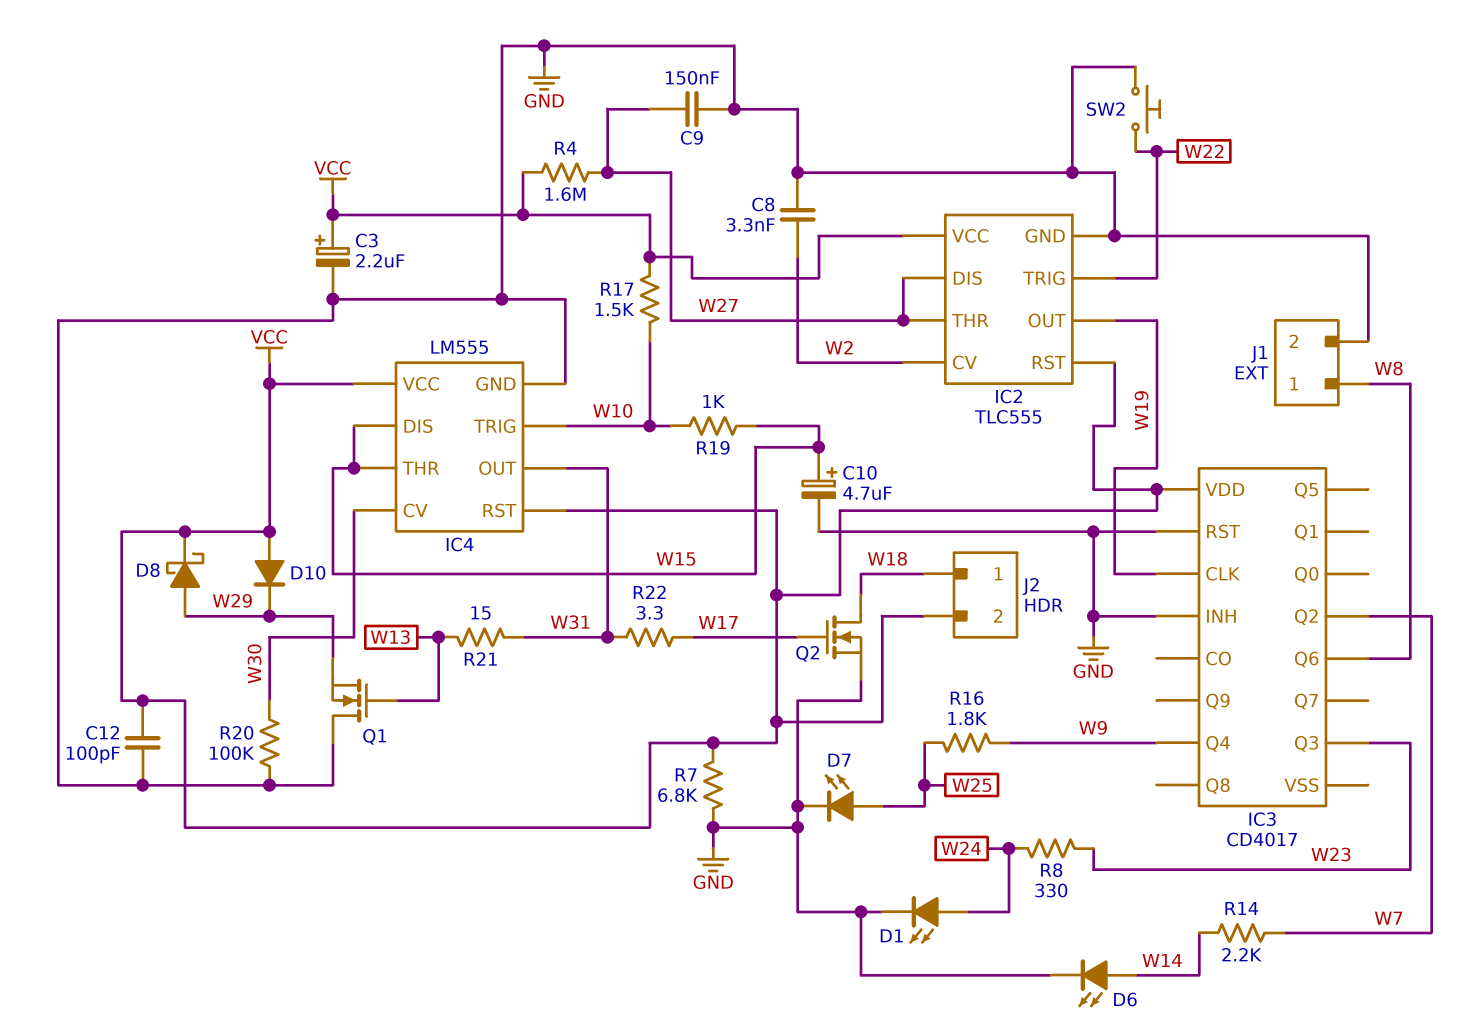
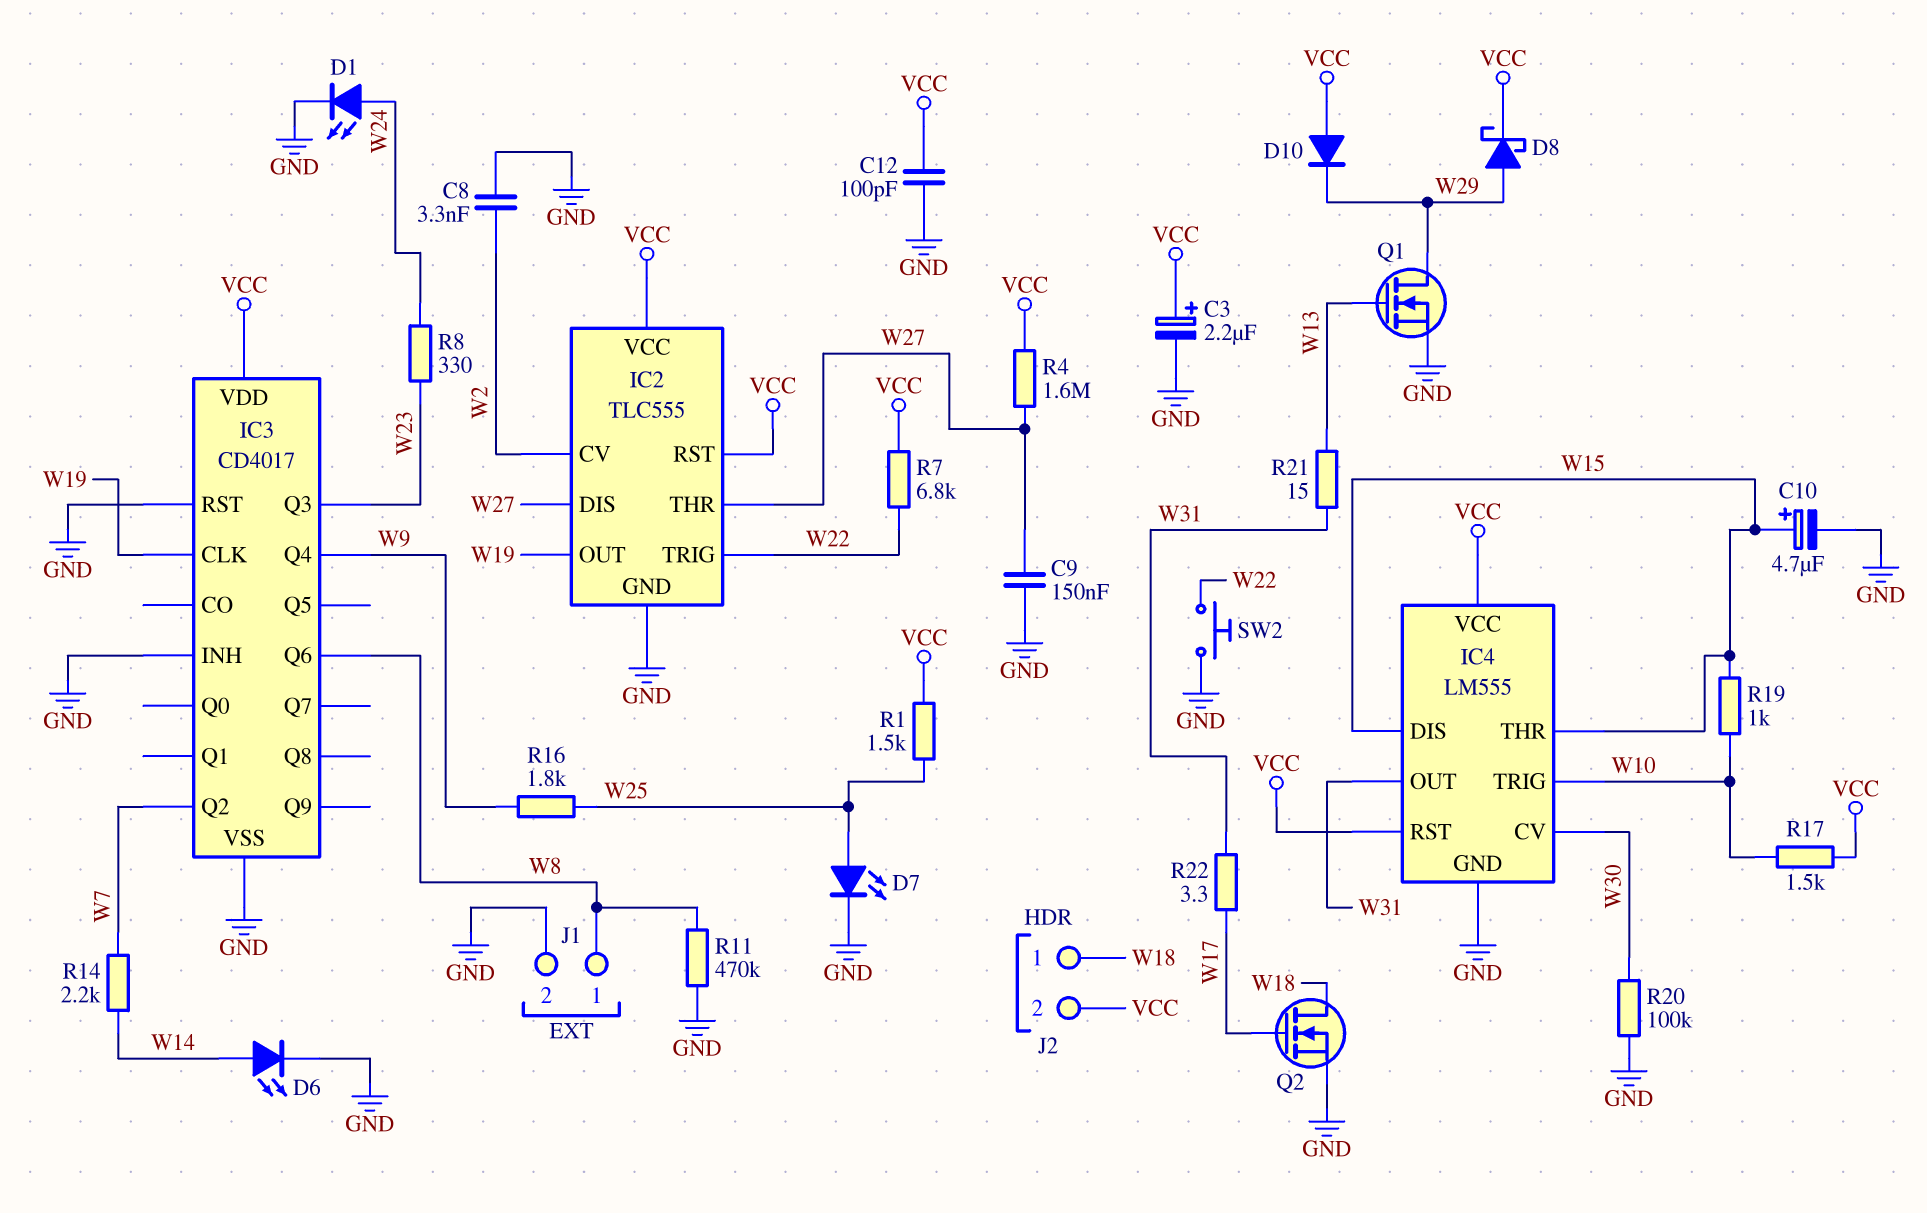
IC3 pin VSS: none -> GND
Q1: NMOS (G W13, D GND, S W29) -> NMOS (G W13, D W29, S GND)
R1: none -> 1.5k (VCC, W25)
R7: 6.8k (GND, VCC) -> 6.8k (VCC, W22)
R11: none -> 470k (GND, W8)

